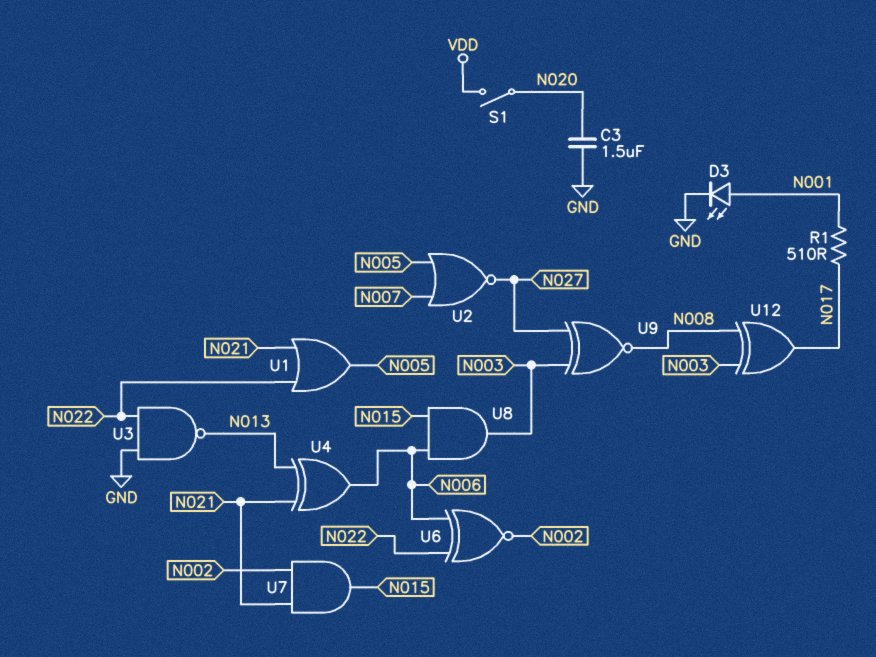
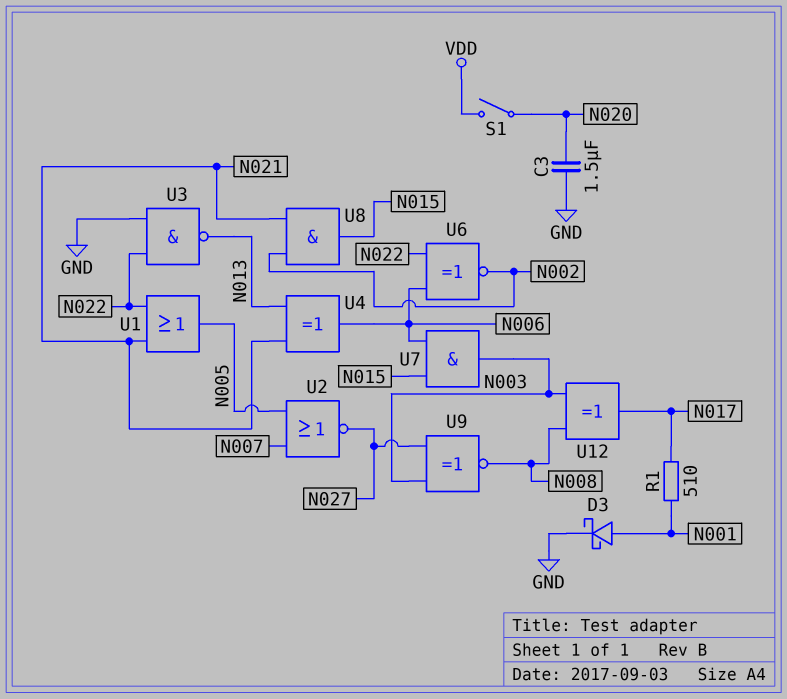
D3: LED (A N001, K GND) -> schottky (A N001, K GND)
U7: AND (in N002, in N021, out N015) -> AND (in N006, in N015, out N003)
U8: AND (in N006, in N015, out N003) -> AND (in N002, in N021, out N015)

